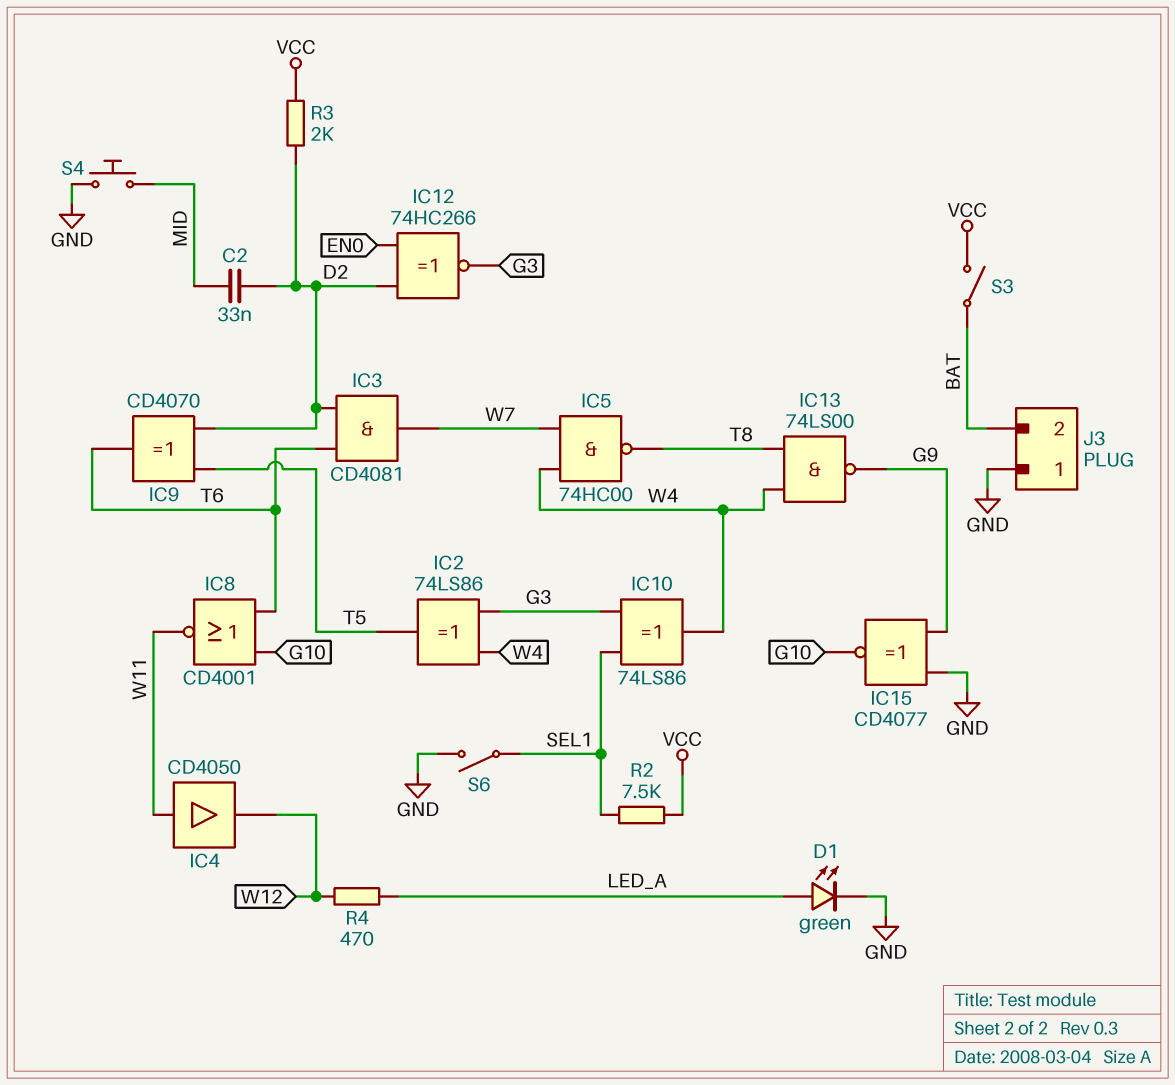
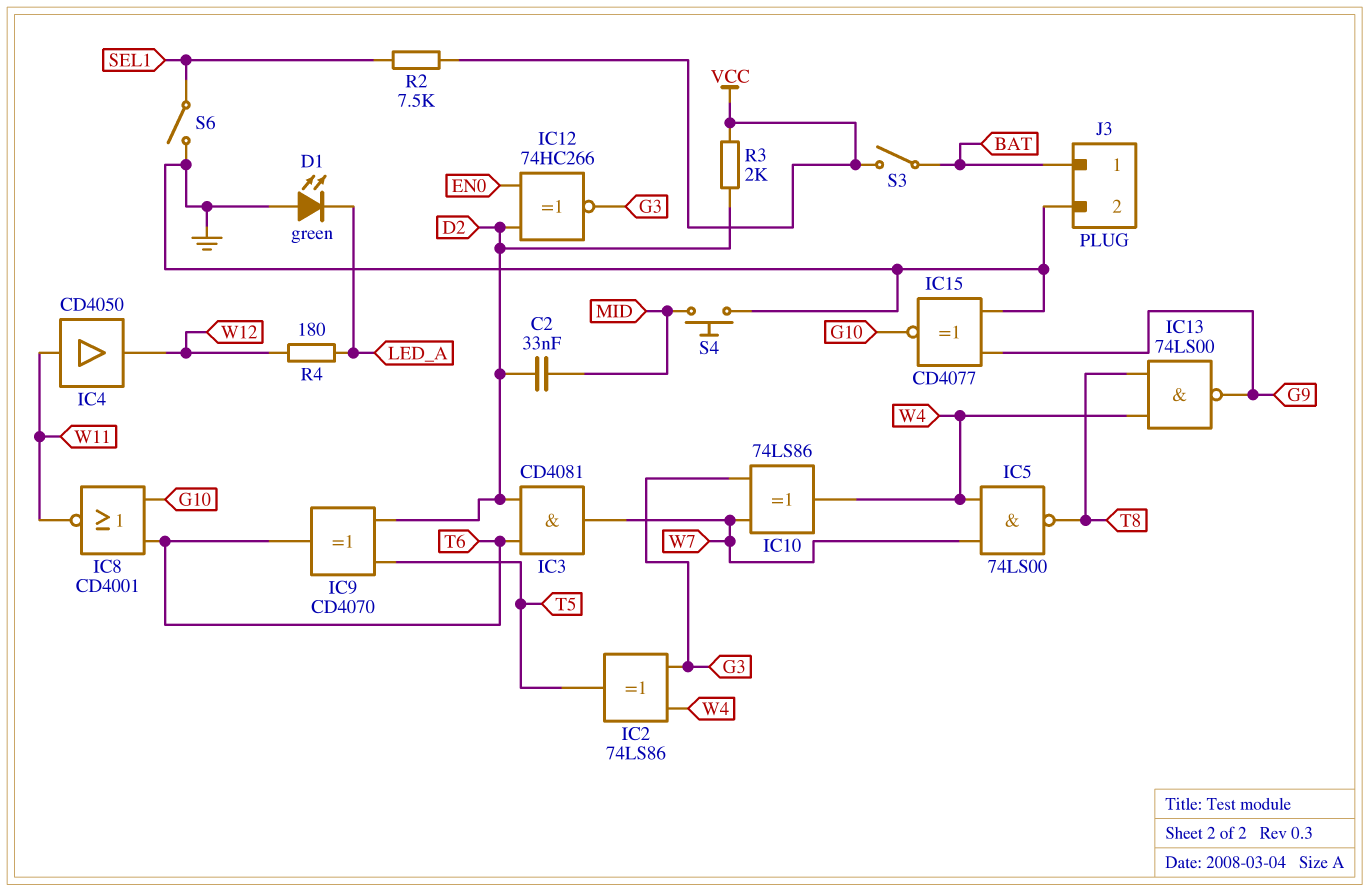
D1: LED green (A LED_A, K GND) -> LED green (A GND, K LED_A)
IC5: NAND 74HC00 (in W4, in W7, out T8) -> NAND 74LS00 (in W4, in W7, out T8)
IC10: XOR 74LS86 (in G3, in SEL1, out W4) -> XOR 74LS86 (in G3, in W7, out W4)
J3 pin 1: GND -> BAT
J3 pin 2: BAT -> GND
R4: 470 (LED_A, W12) -> 180 (LED_A, W12)

